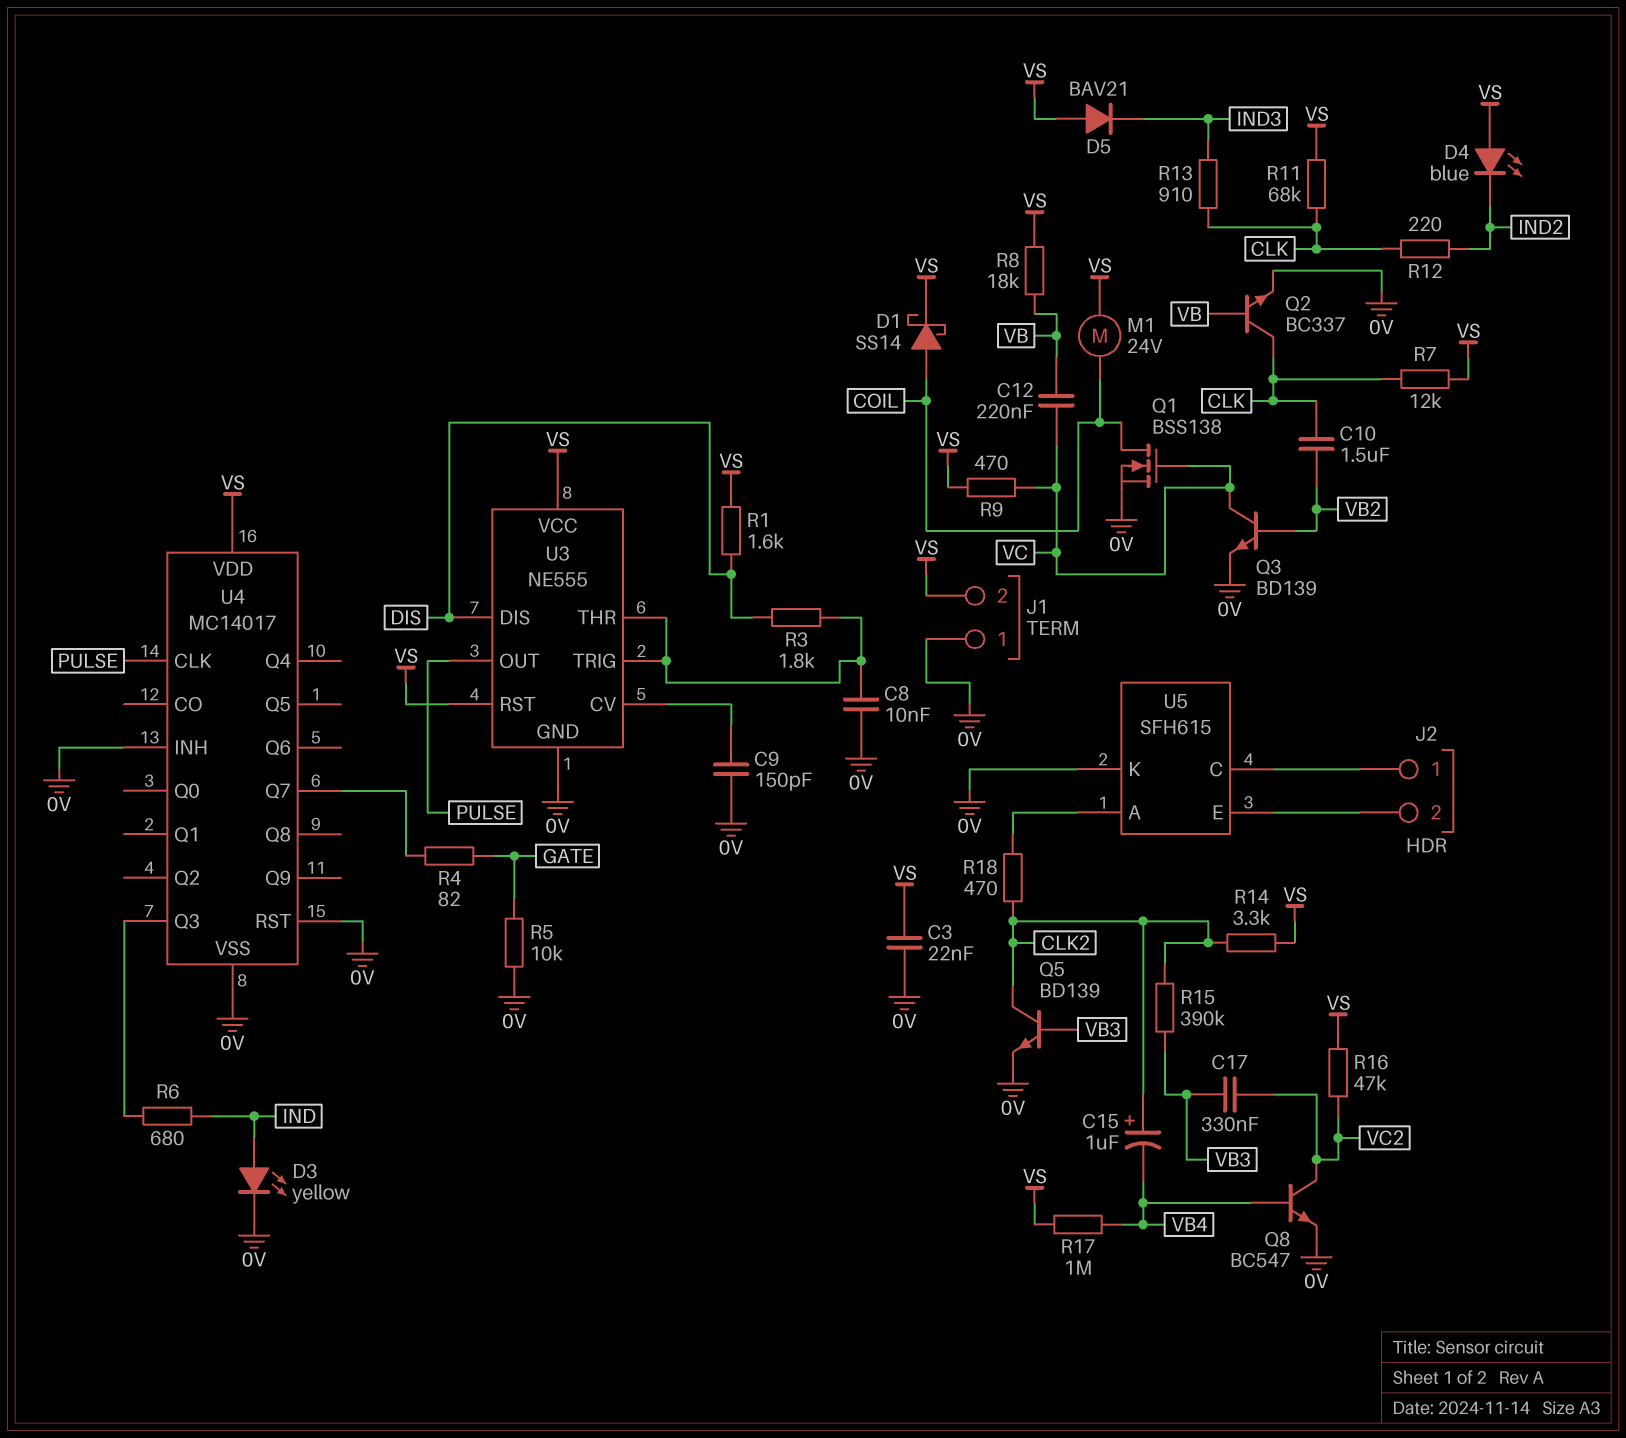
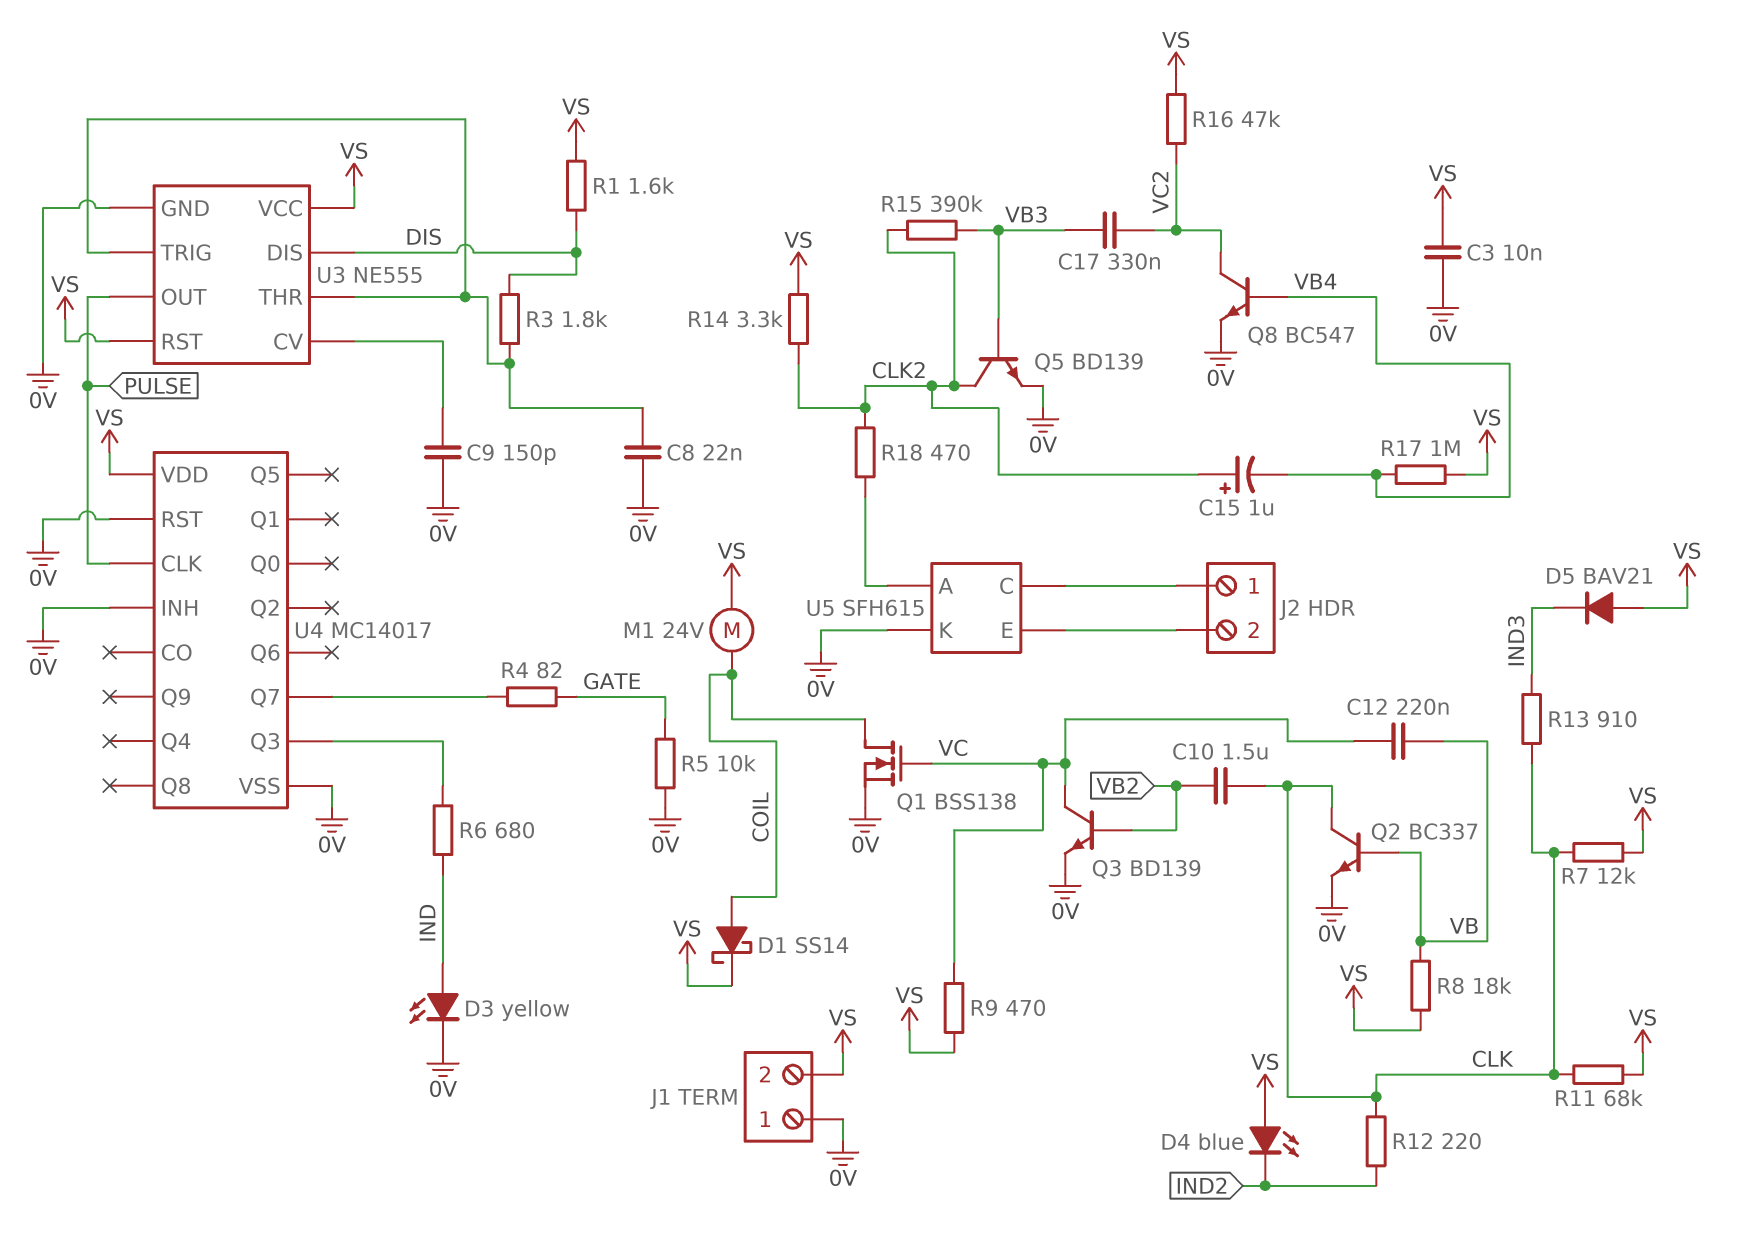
C3: 22nF (0V, VS) -> 10nF (0V, VS)
C8: 10nF (0V, U3/THR) -> 22nF (0V, U3/THR)

